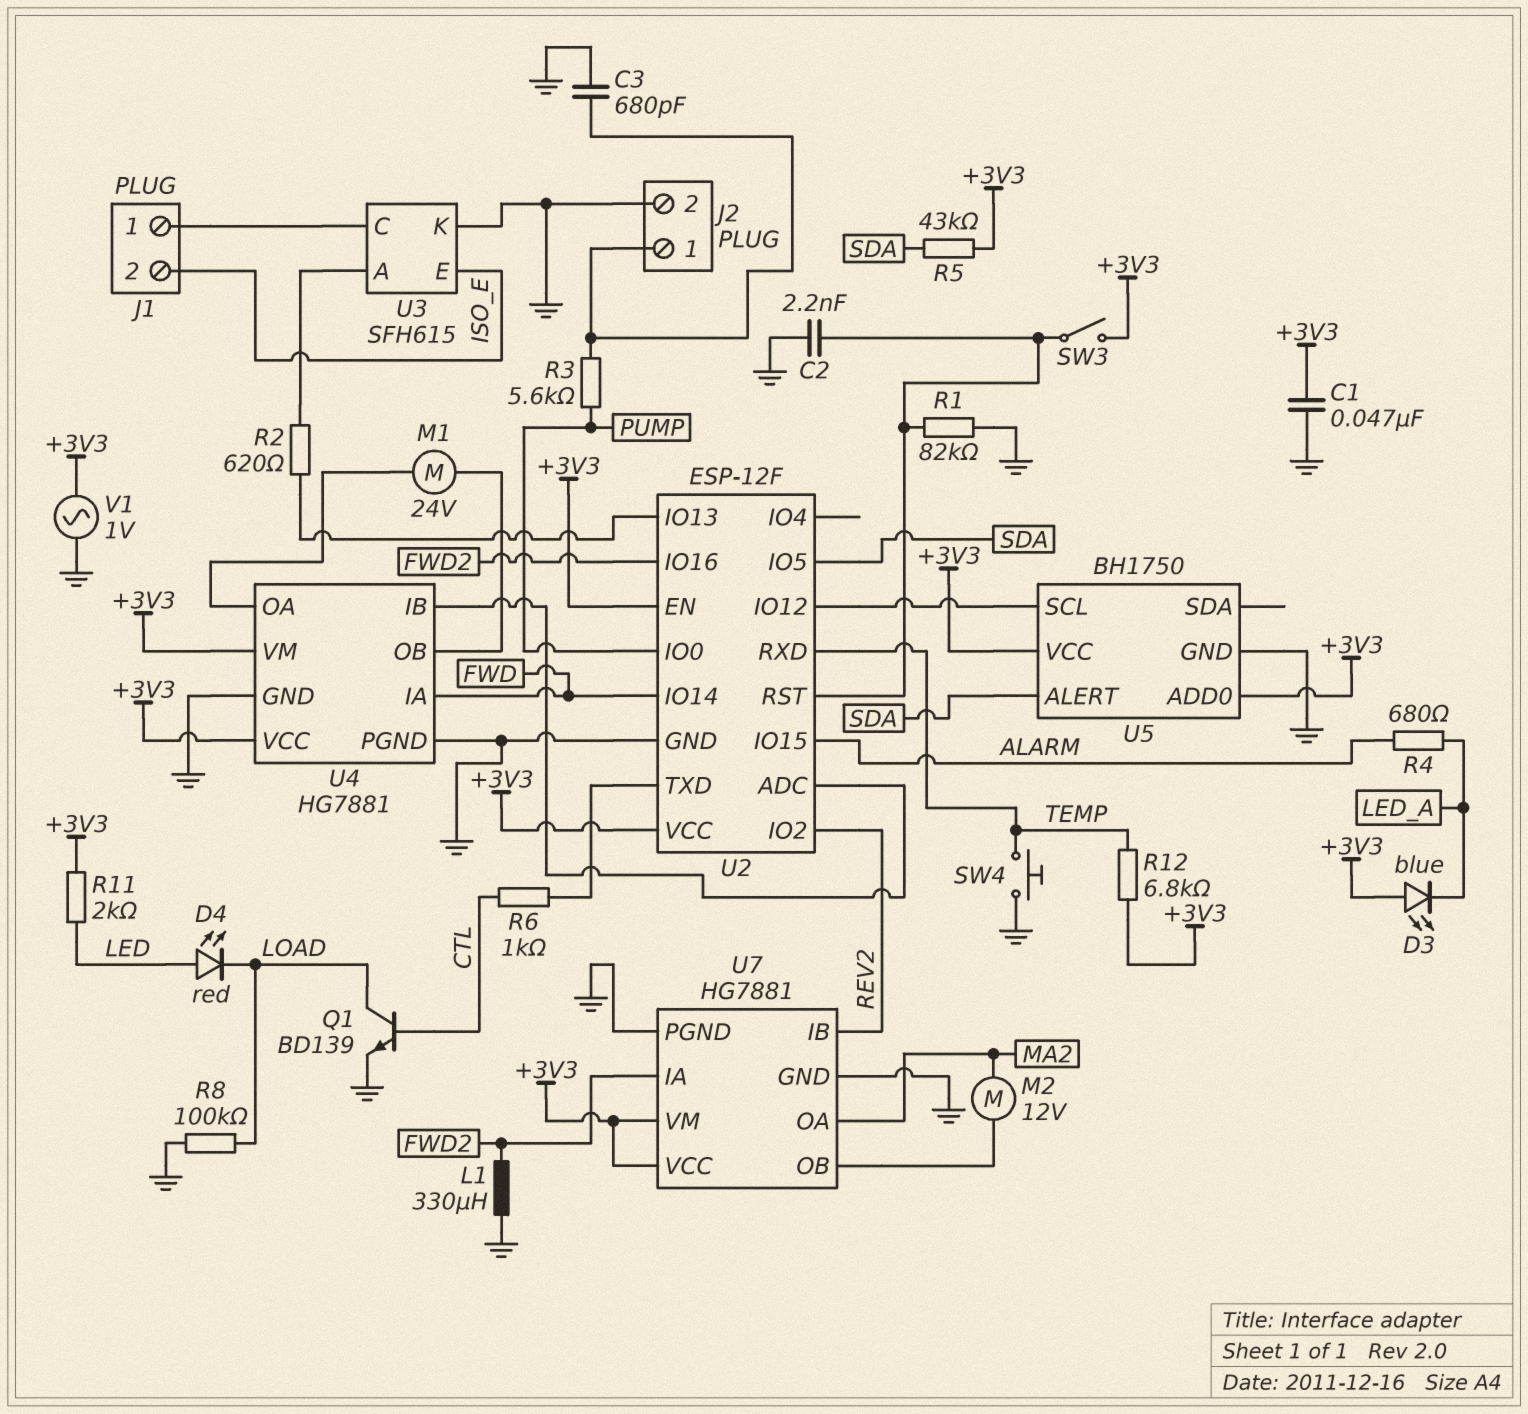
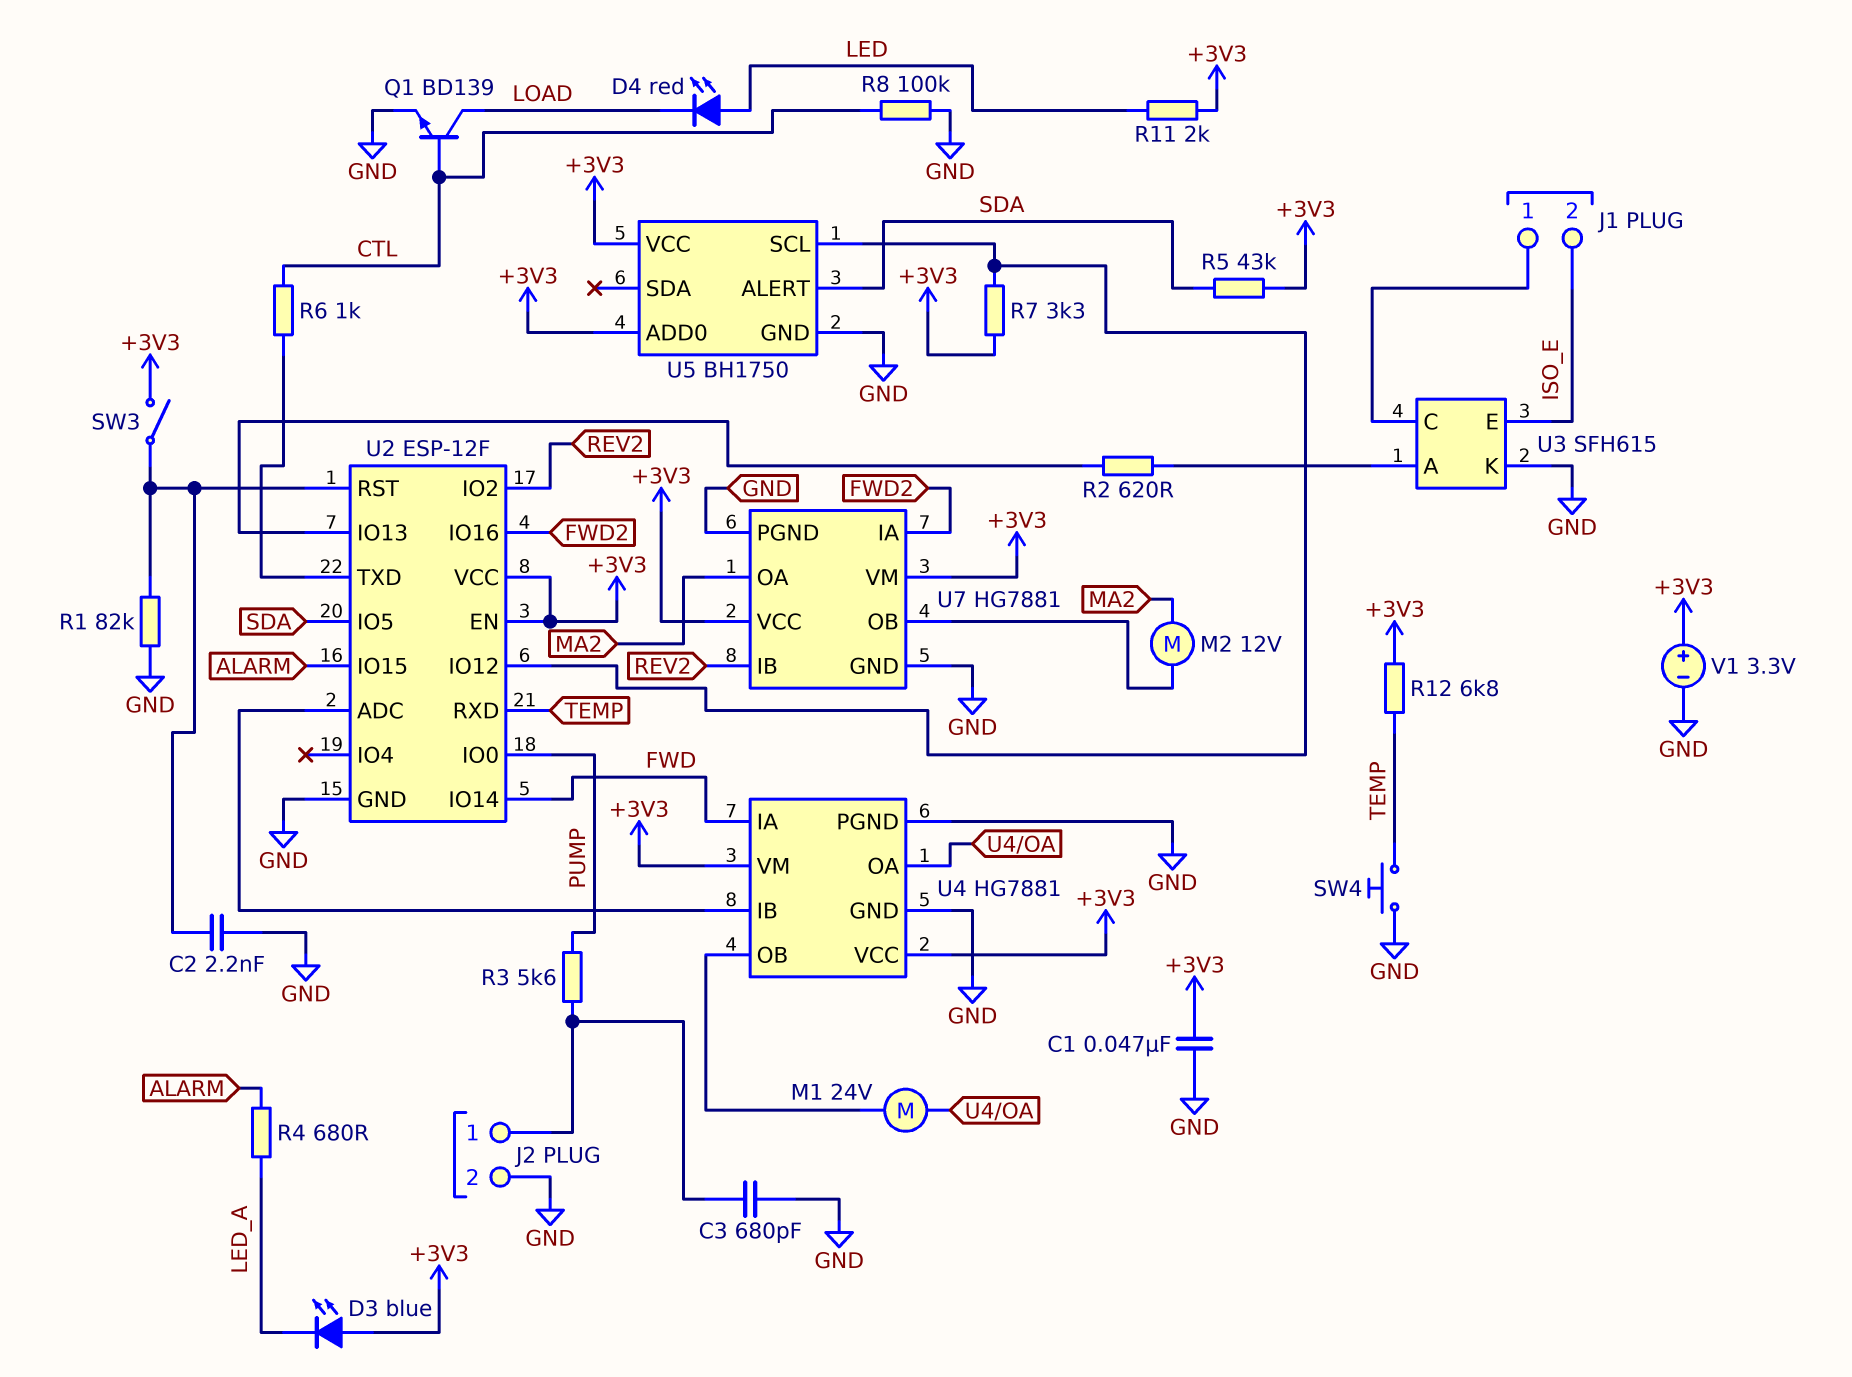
L1: 330uH (FWD2, GND) -> none
R7: none -> 3.3k (+3V3, U2/IO12)
R8: 100k (GND, LOAD) -> 100k (CTL, GND)
V1: AC 1V (+3V3, GND) -> 3.3V (plus +3V3, minus GND)

